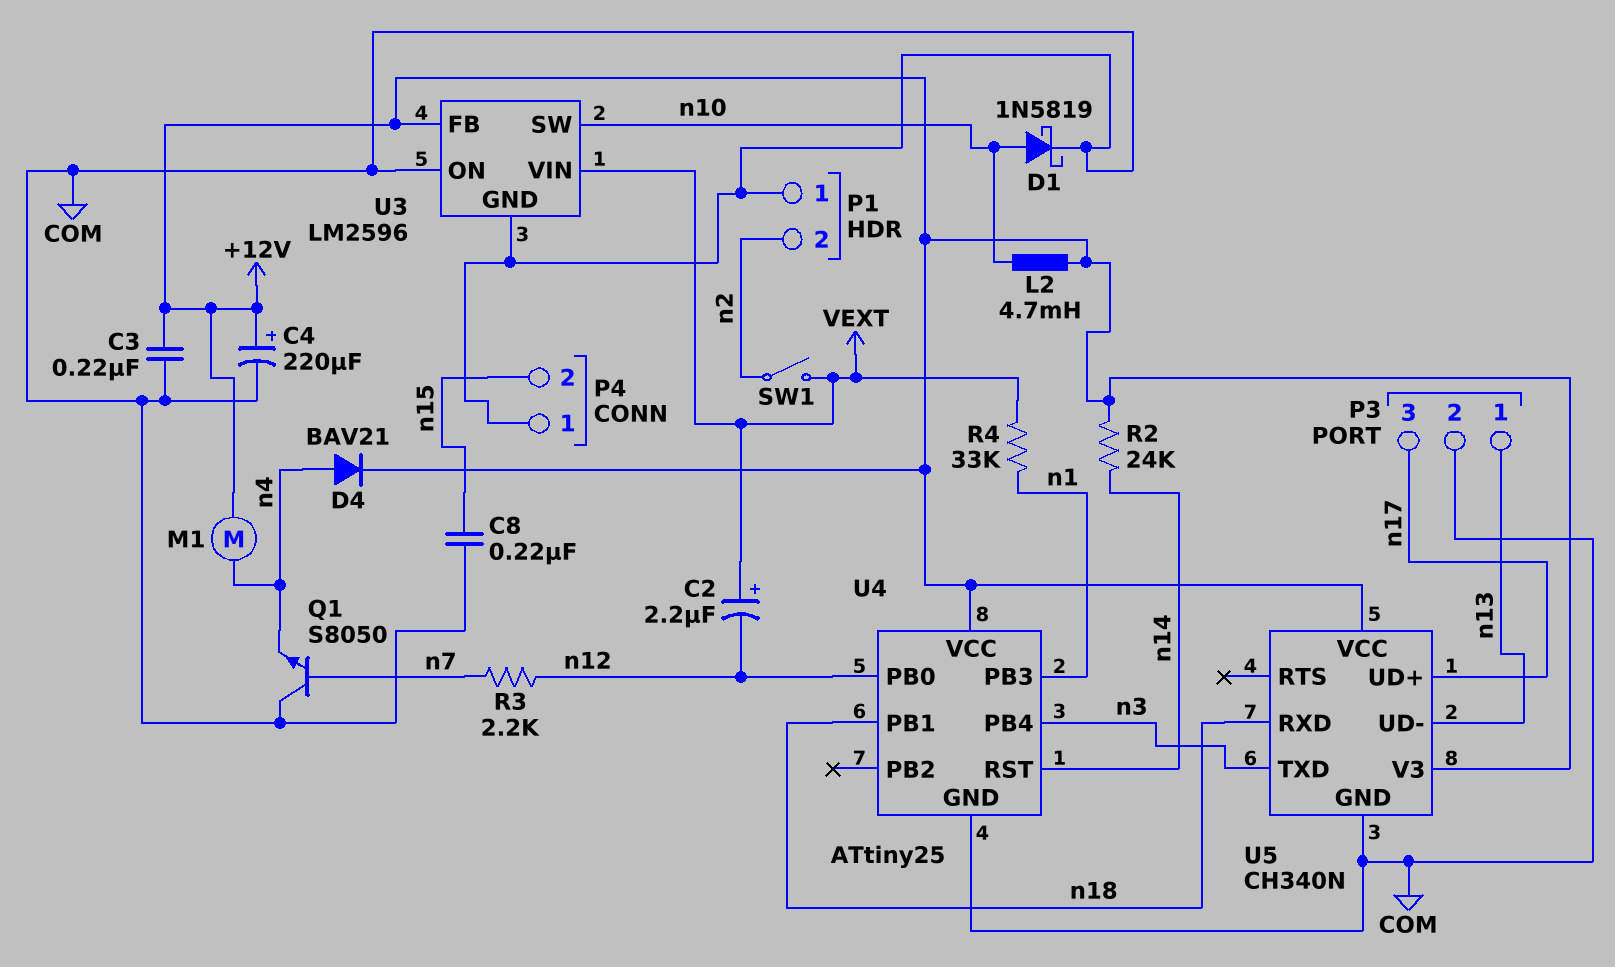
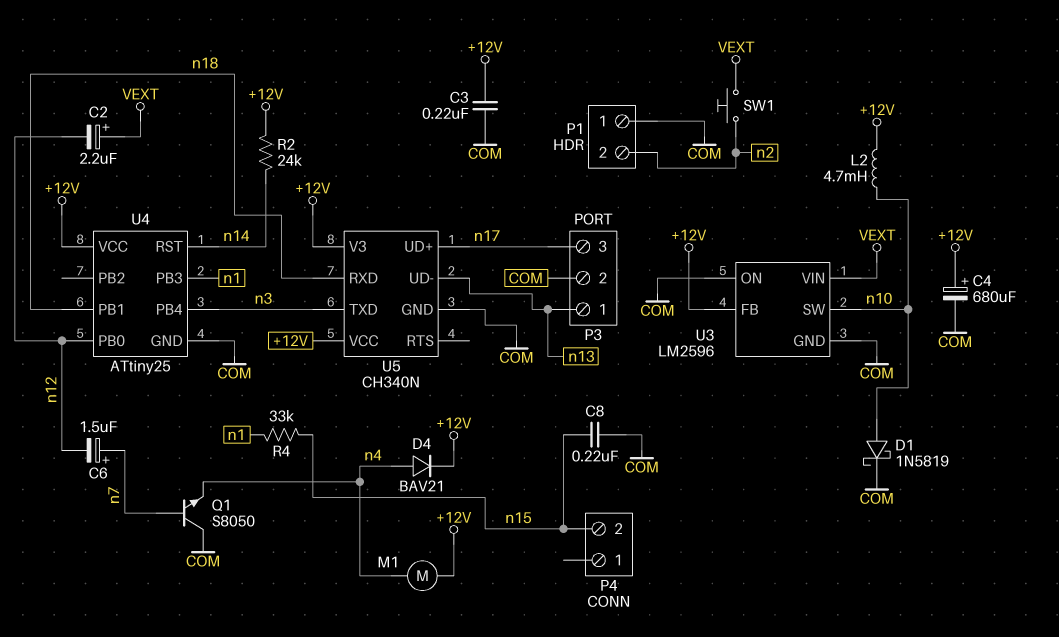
C4: 220uF (plus +12V, minus COM) -> 680uF (plus +12V, minus COM)
C6: none -> 1.5uF (plus n7, minus n12)
P4 pin 1: COM -> none
R3: 2.2k (n7, n12) -> none
R4: 33k (VEXT, n1) -> 33k (n1, n15)
SW1: switch (VEXT, n2) -> button (VEXT, n2)

